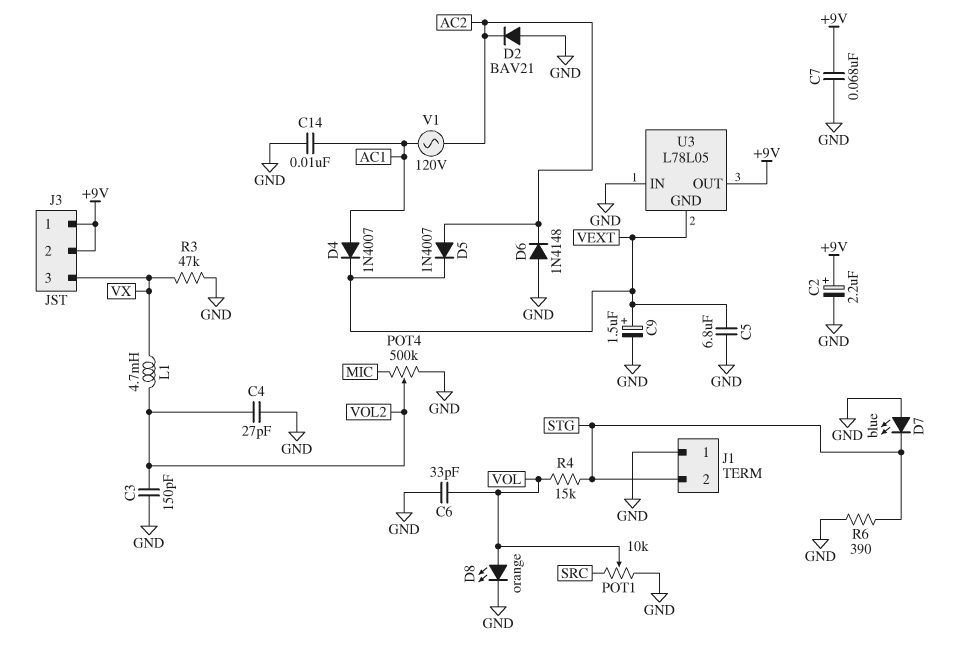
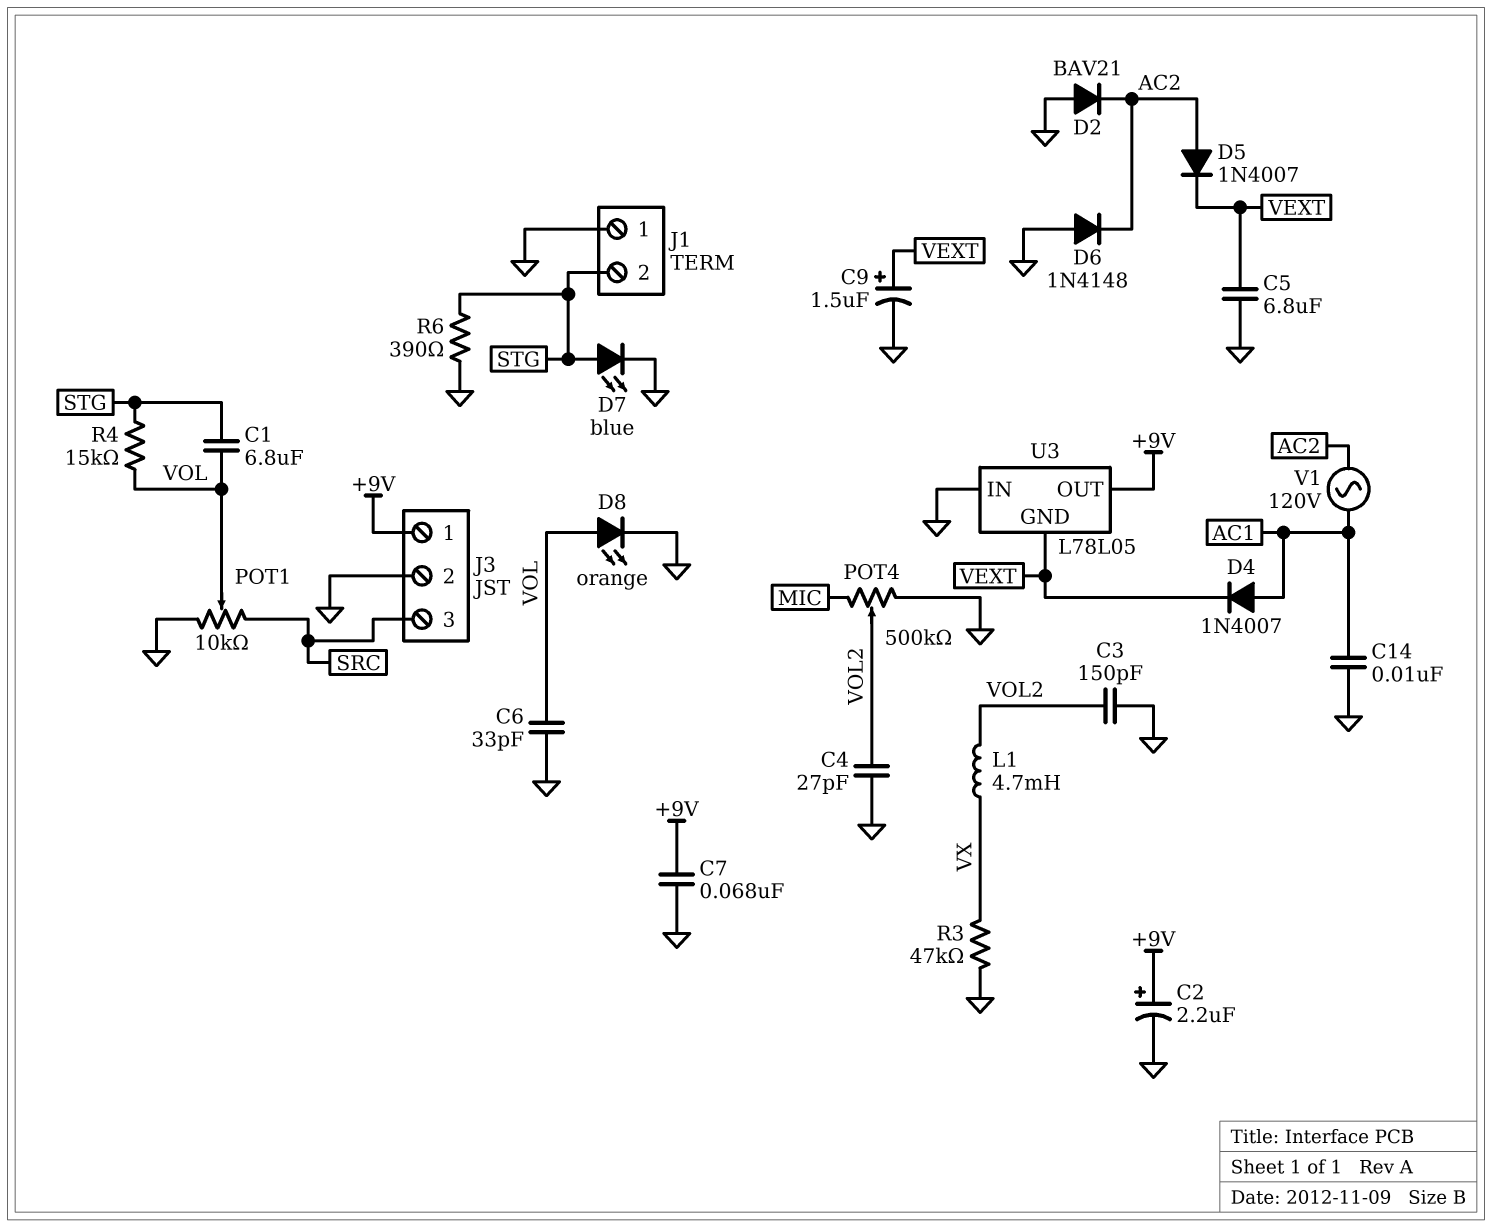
C1: none -> 6.8uF (STG, VOL)
D7: LED blue (A GND, K STG) -> LED blue (A STG, K GND)
J3 pin 2: +9V -> GND
J3 pin 3: VX -> SRC

